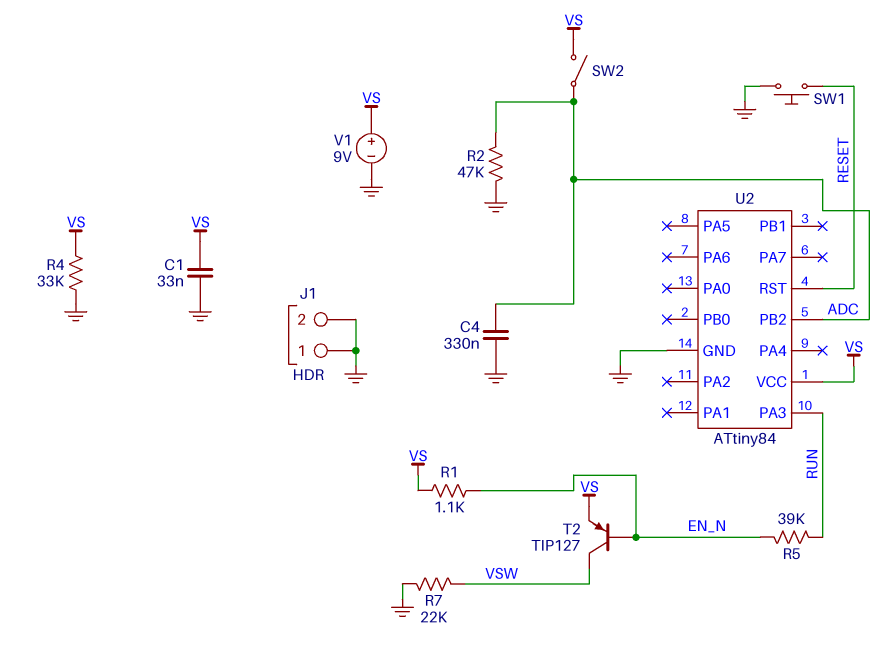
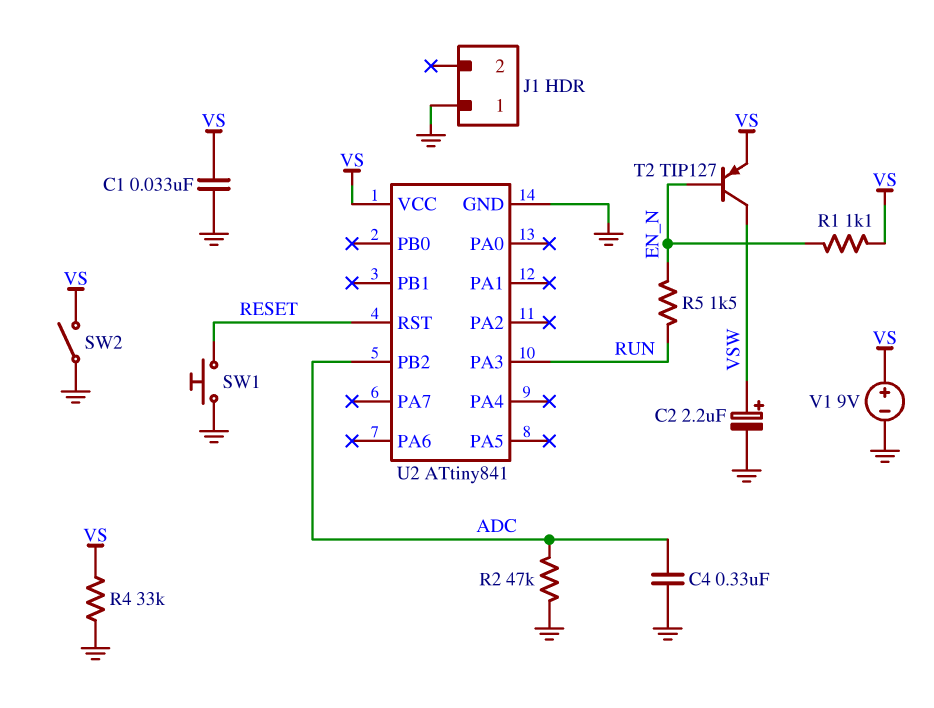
C2: none -> 2.2uF (plus VSW, minus GND)
J1 pin 2: GND -> none
R5: 39k (EN_N, RUN) -> 1.5k (EN_N, RUN)
R7: 22k (GND, VSW) -> none
SW2: switch (ADC, VS) -> switch (GND, VS)
U2: ATtiny84 -> ATtiny841

